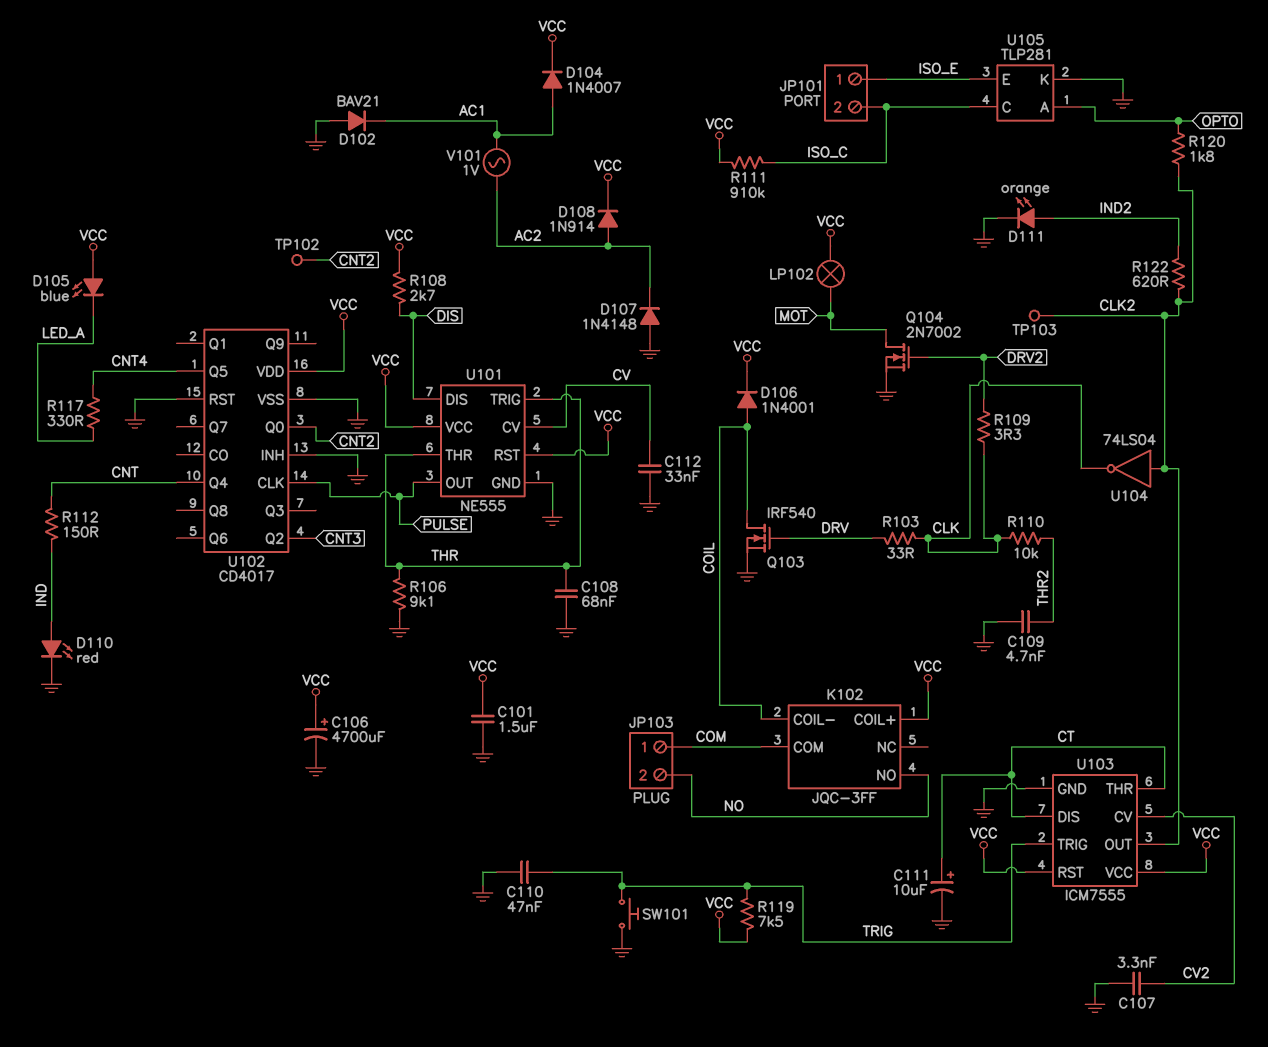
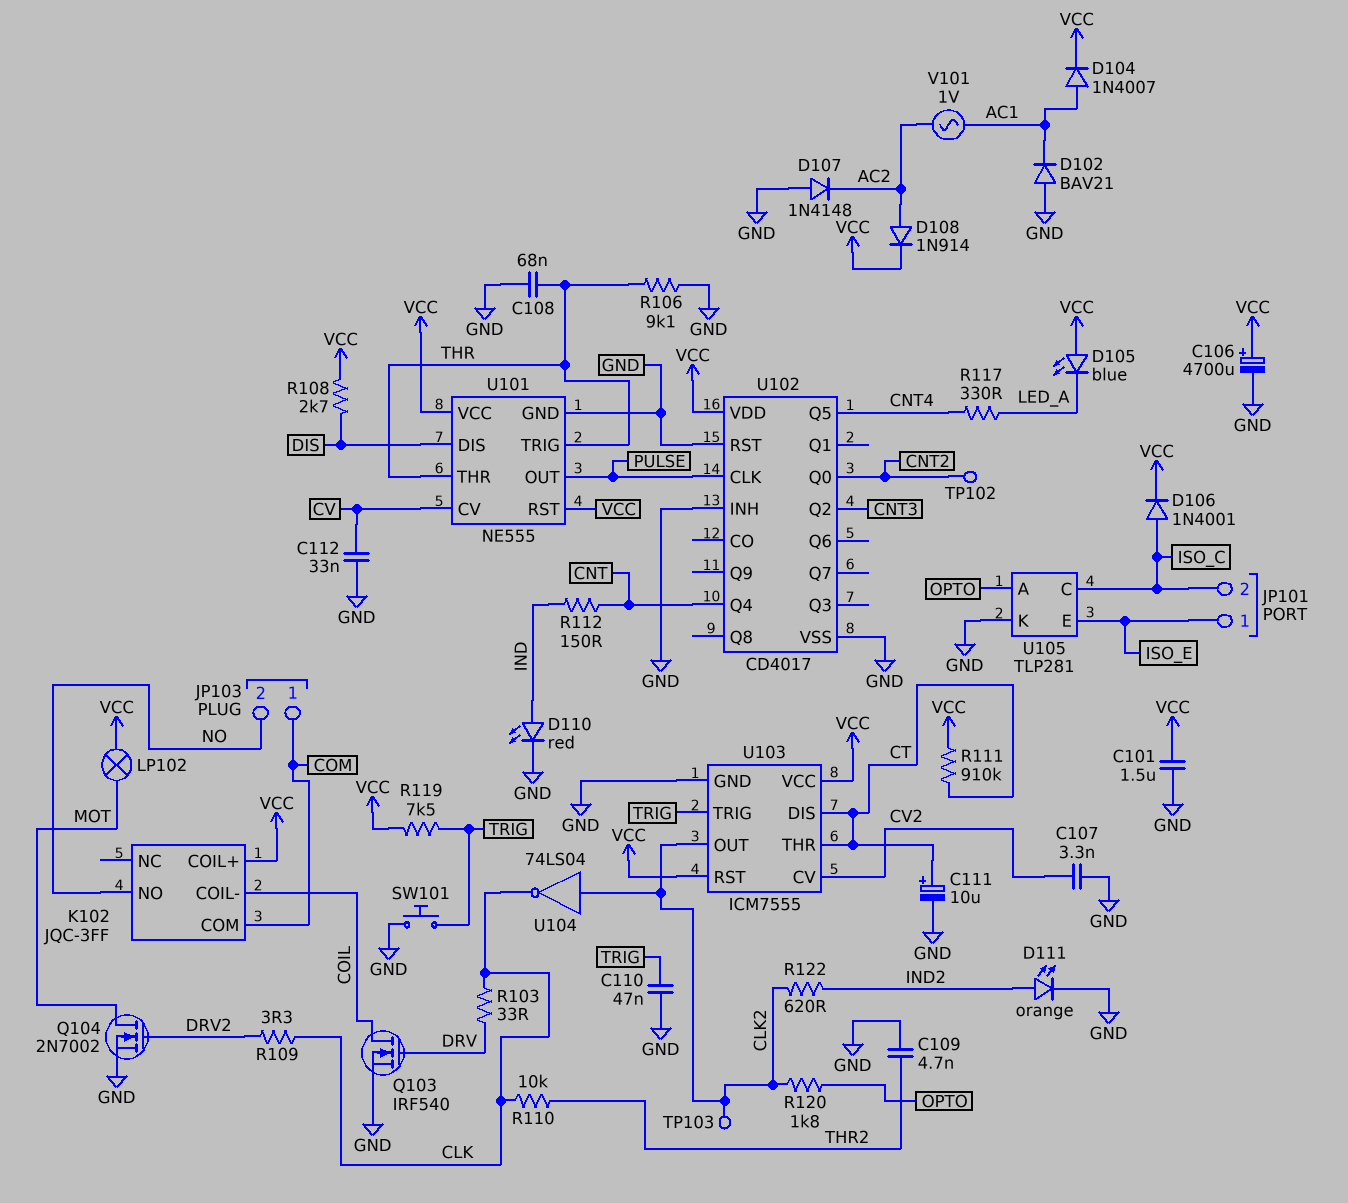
D106: diode 1N4001 (A COIL, K VCC) -> diode 1N4001 (A ISO_C, K VCC)
R111: 910k (ISO_C, VCC) -> 910k (CT, VCC)

